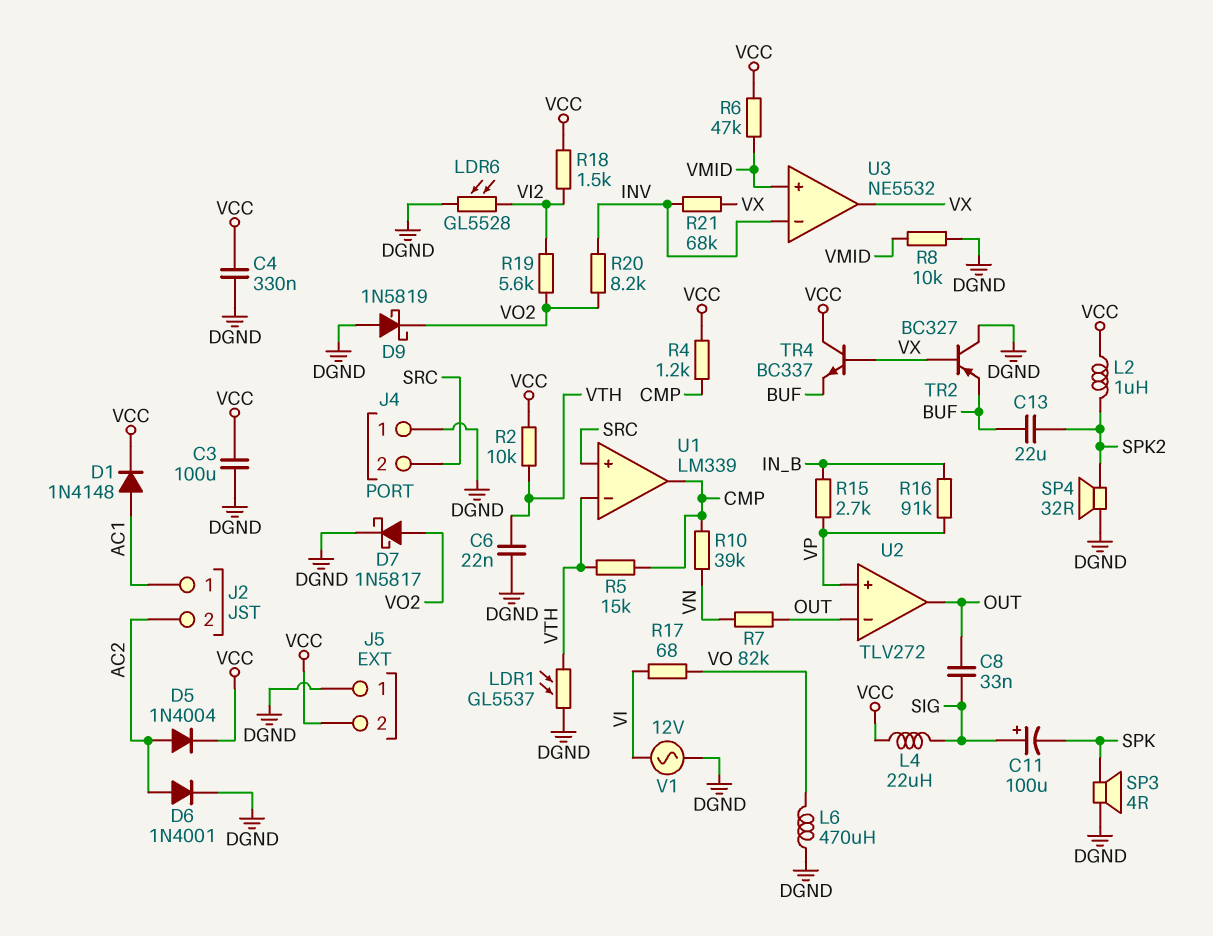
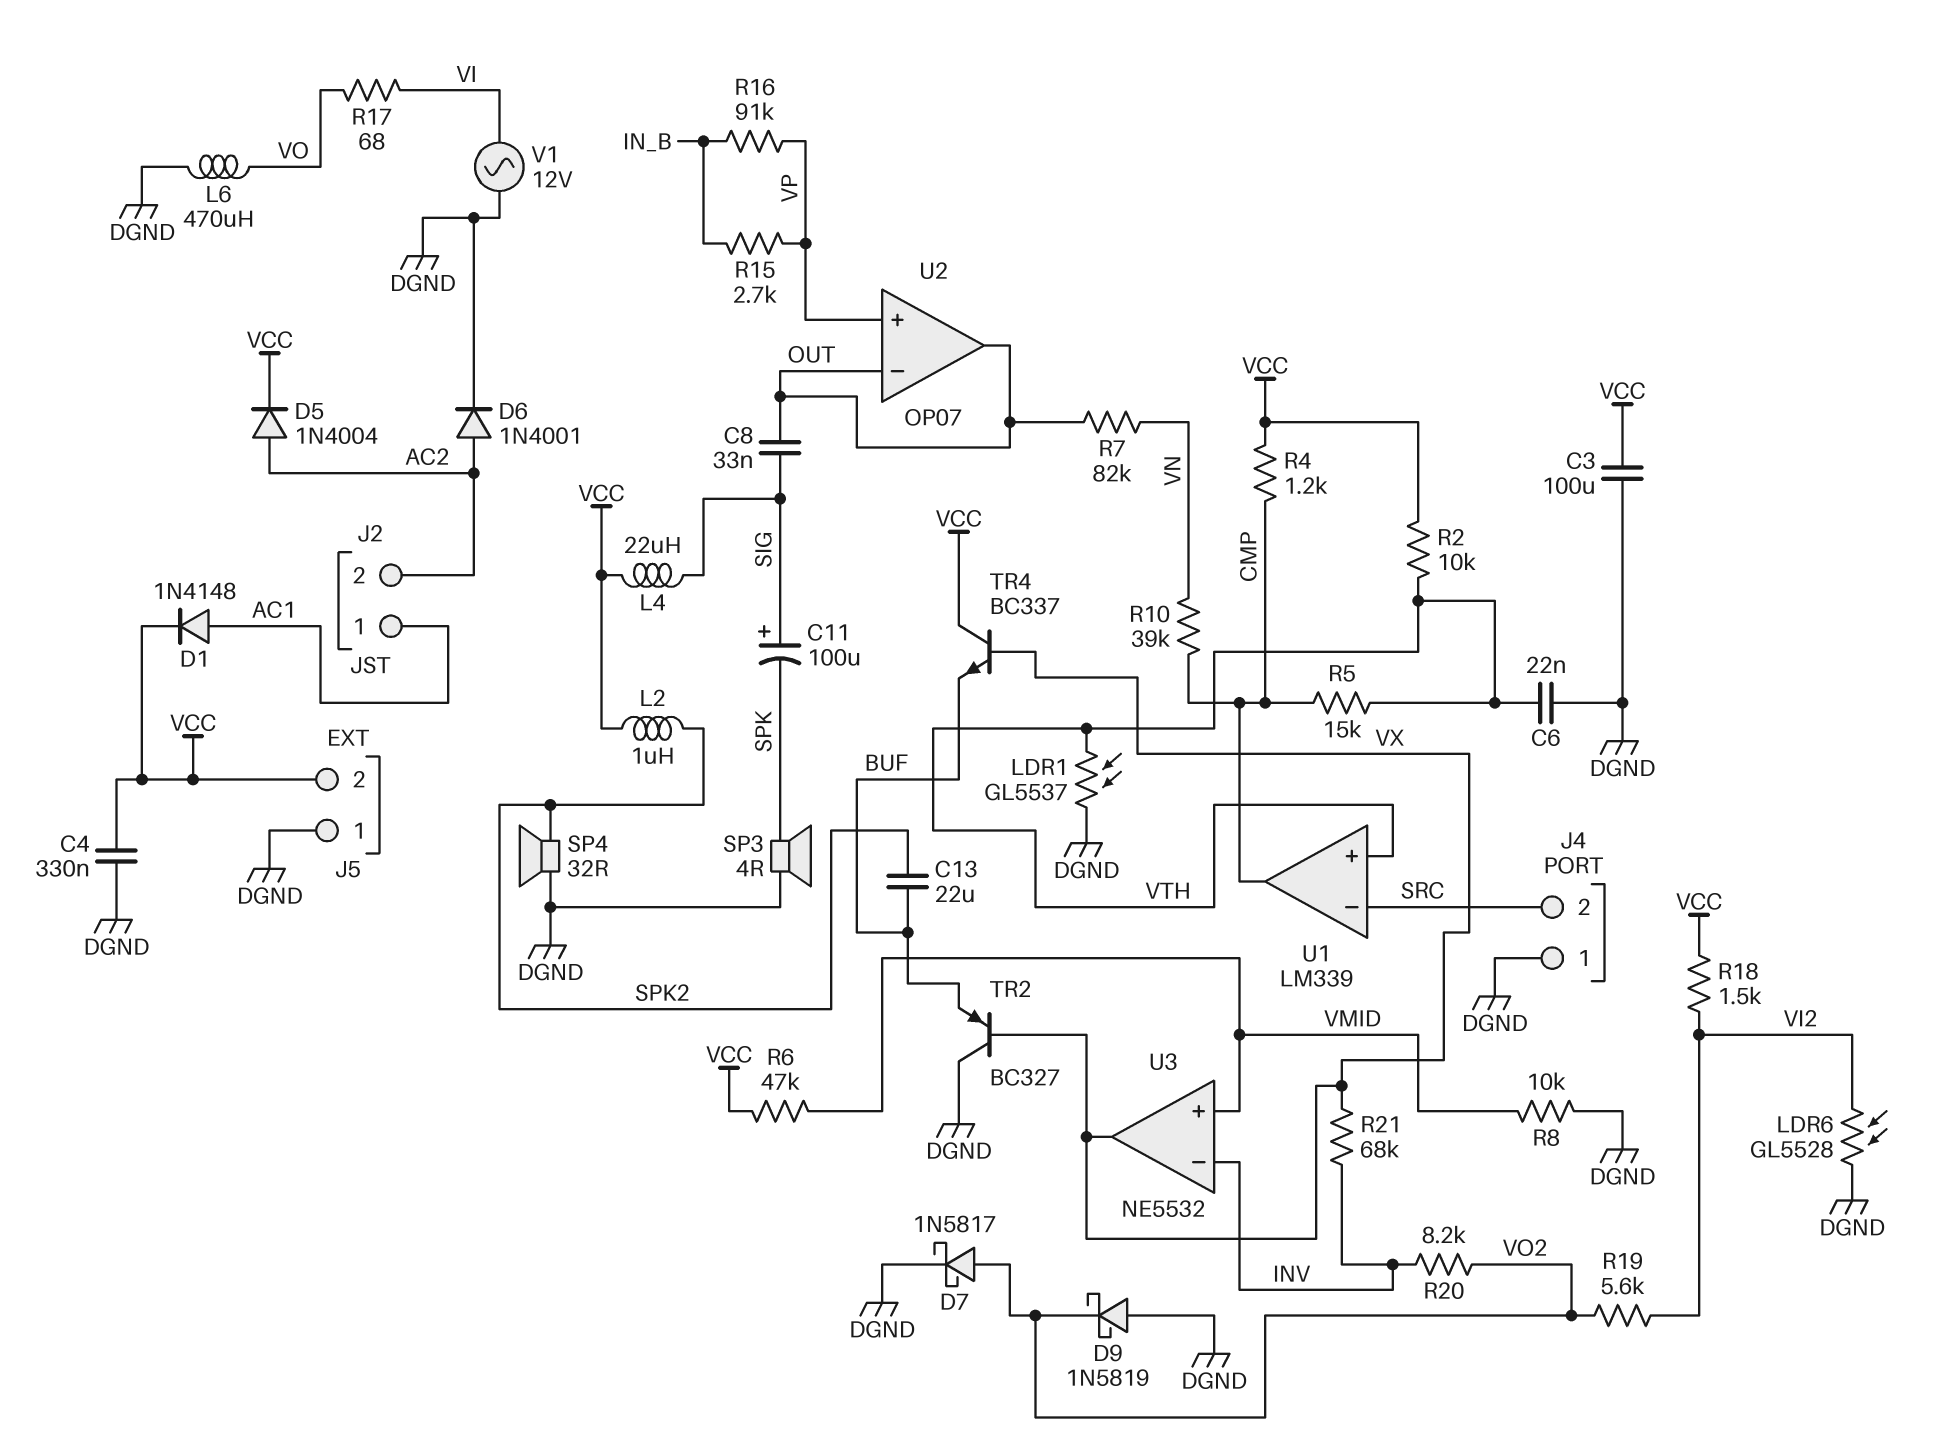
U1 pin in+: SRC -> VTH
U1 pin in-: VTH -> SRC
U2: TLV272 -> OP07

